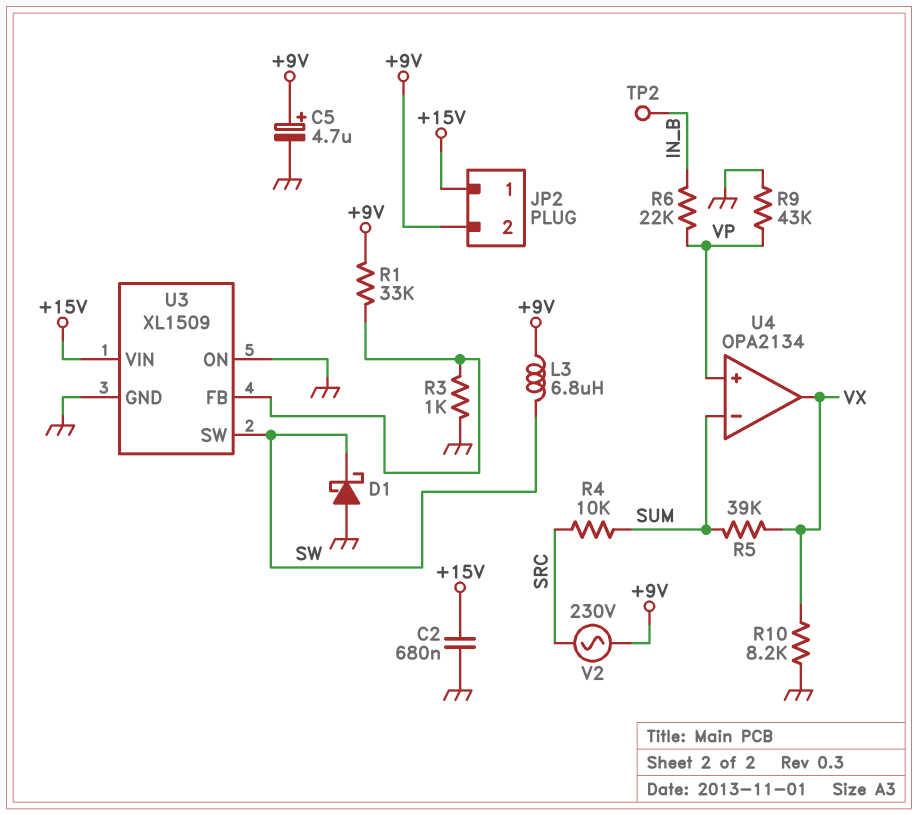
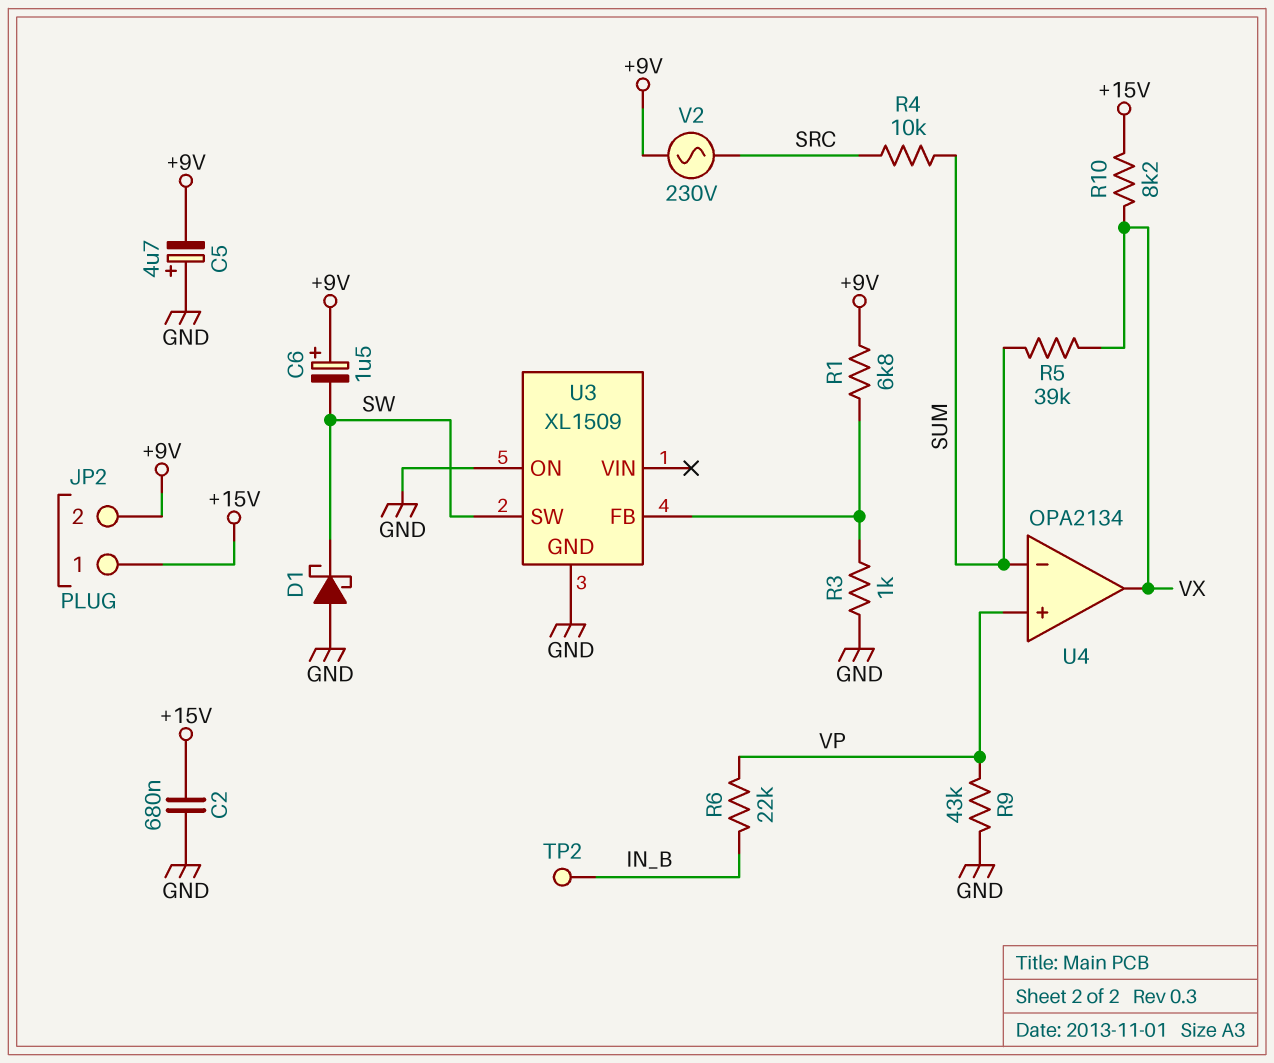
C5: 4.7uF (plus +9V, minus GND) -> 4.7uF (plus GND, minus +9V)
C6: none -> 1.5uF (plus +9V, minus SW)
L3: 6.8uH (+9V, SW) -> none
R1: 33k (+9V, U3/FB) -> 6.8k (+9V, U3/FB)
R10: 8.2k (GND, VX) -> 8.2k (+15V, VX)
U3 pin VIN: +15V -> none

